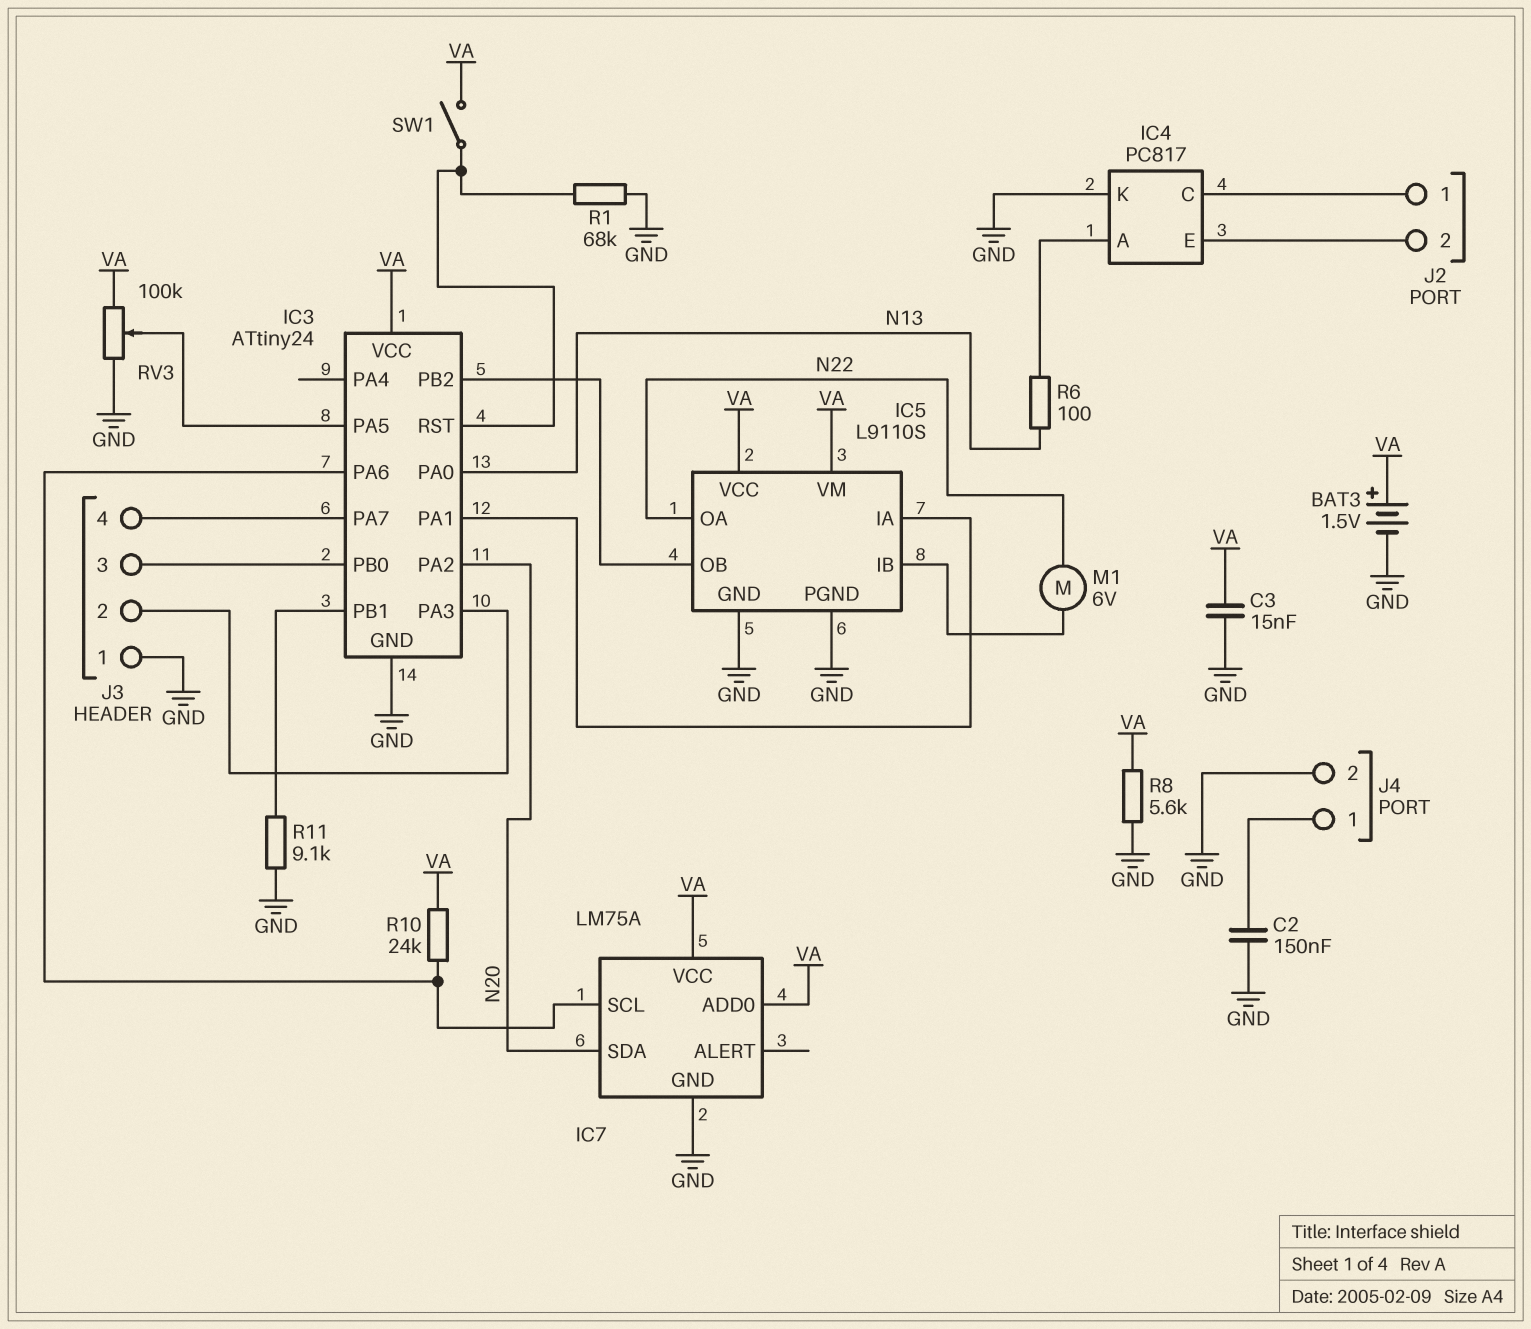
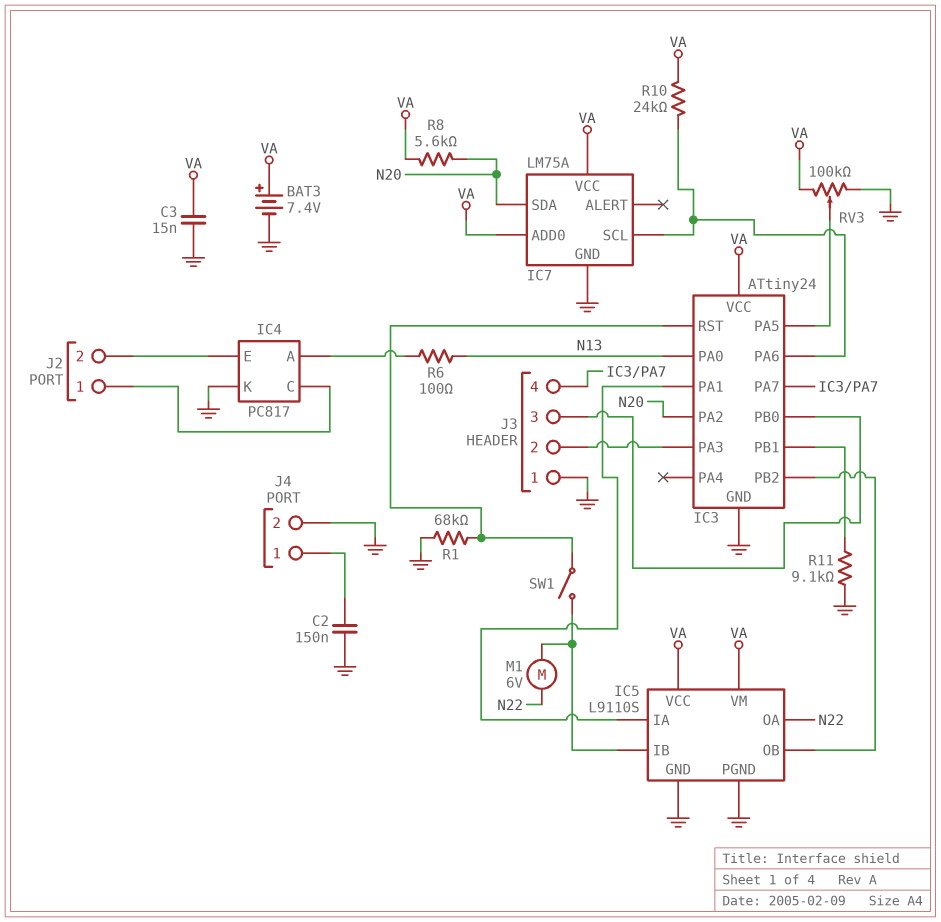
BAT3: 1.5V (plus VA, minus GND) -> 7.4V (plus VA, minus GND)
R8: 5.6k (GND, VA) -> 5.6k (N20, VA)
SW1: switch (IC3/RST, VA) -> switch (IC3/RST, IC5/IB)

